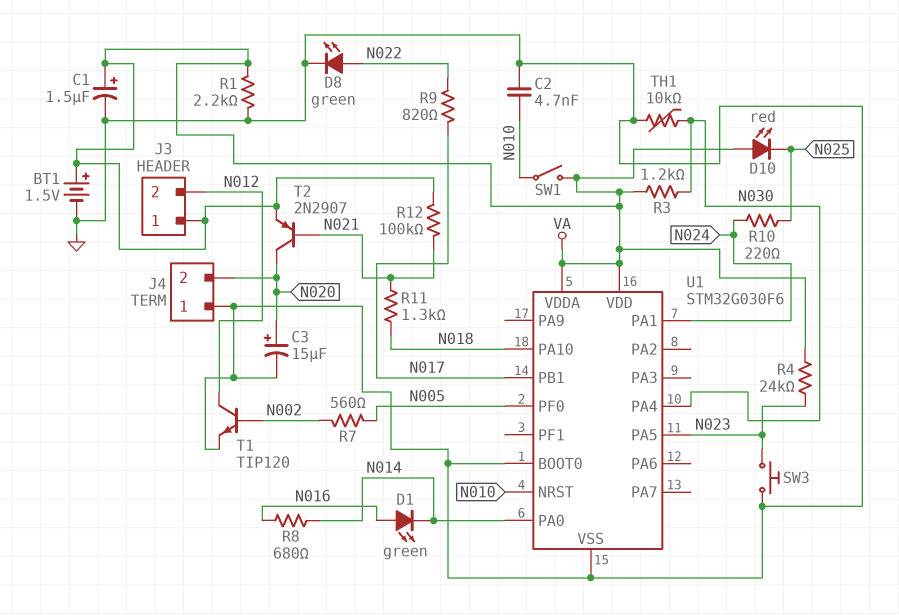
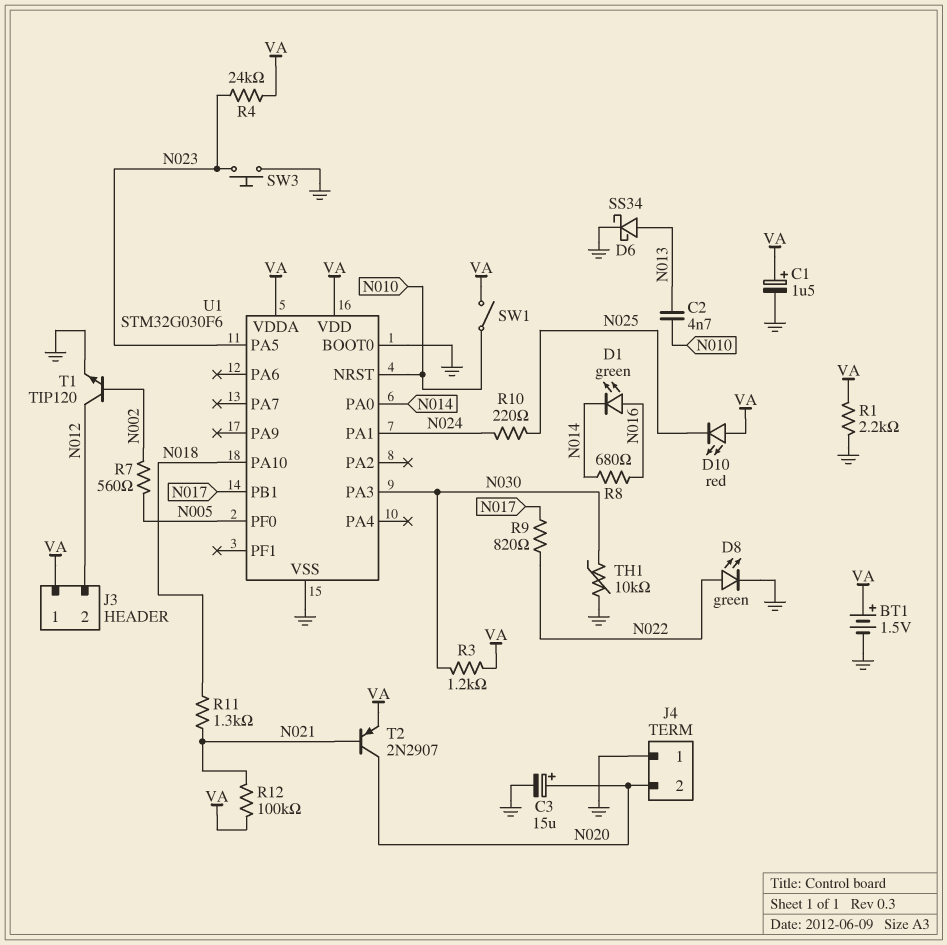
C2: 4.7nF (GND, N010) -> 4.7nF (N010, N013)
D6: none -> schottky SS34 (A N013, K GND)
U1 pin PA3: none -> N030
U1 pin PA4: N030 -> none

